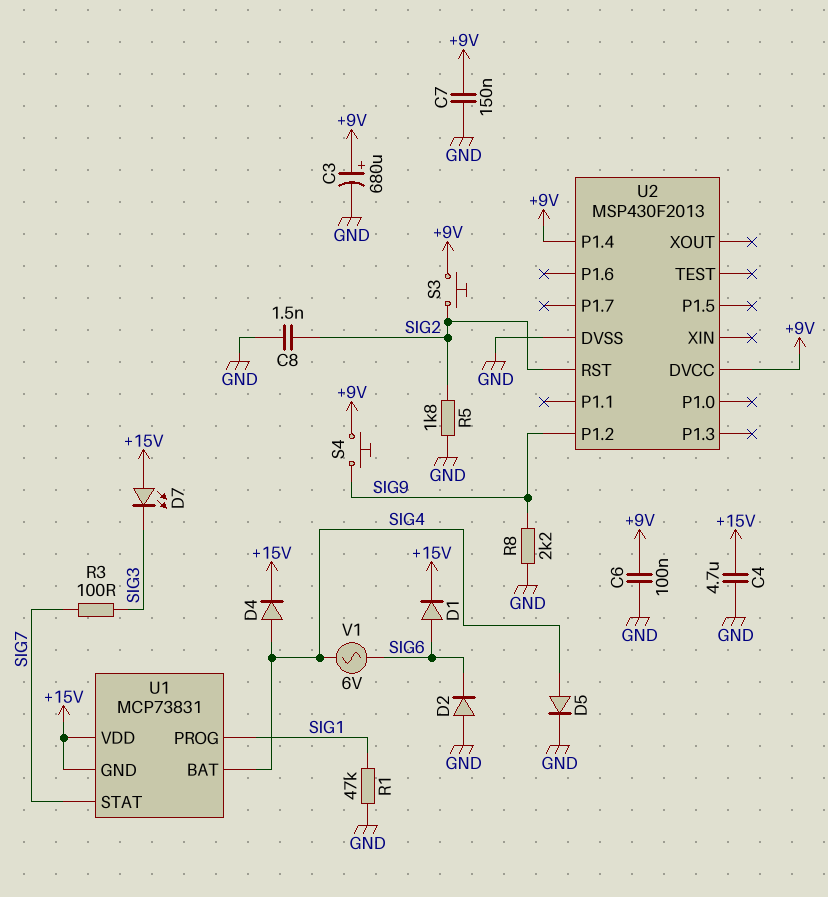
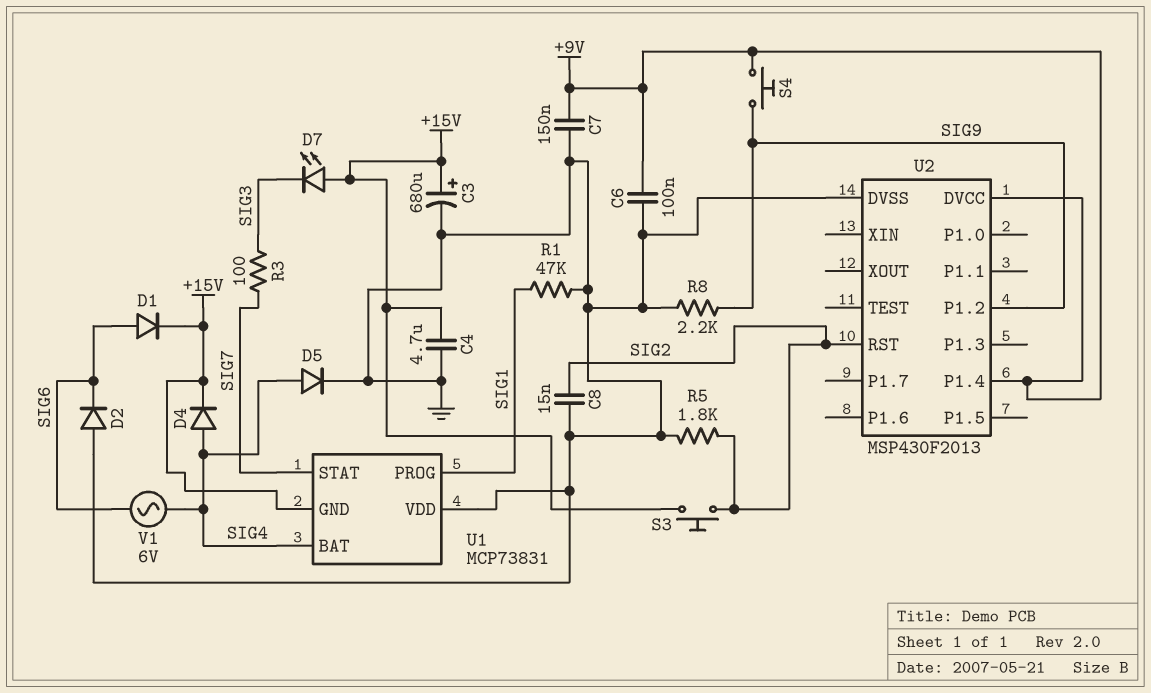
C3: 680uF (plus +9V, minus GND) -> 680uF (plus +15V, minus GND)
C8: 1.5nF (GND, SIG2) -> 15nF (GND, SIG2)
S3: button (+9V, SIG2) -> button (+15V, SIG2)
U1 pin VDD: +15V -> GND

